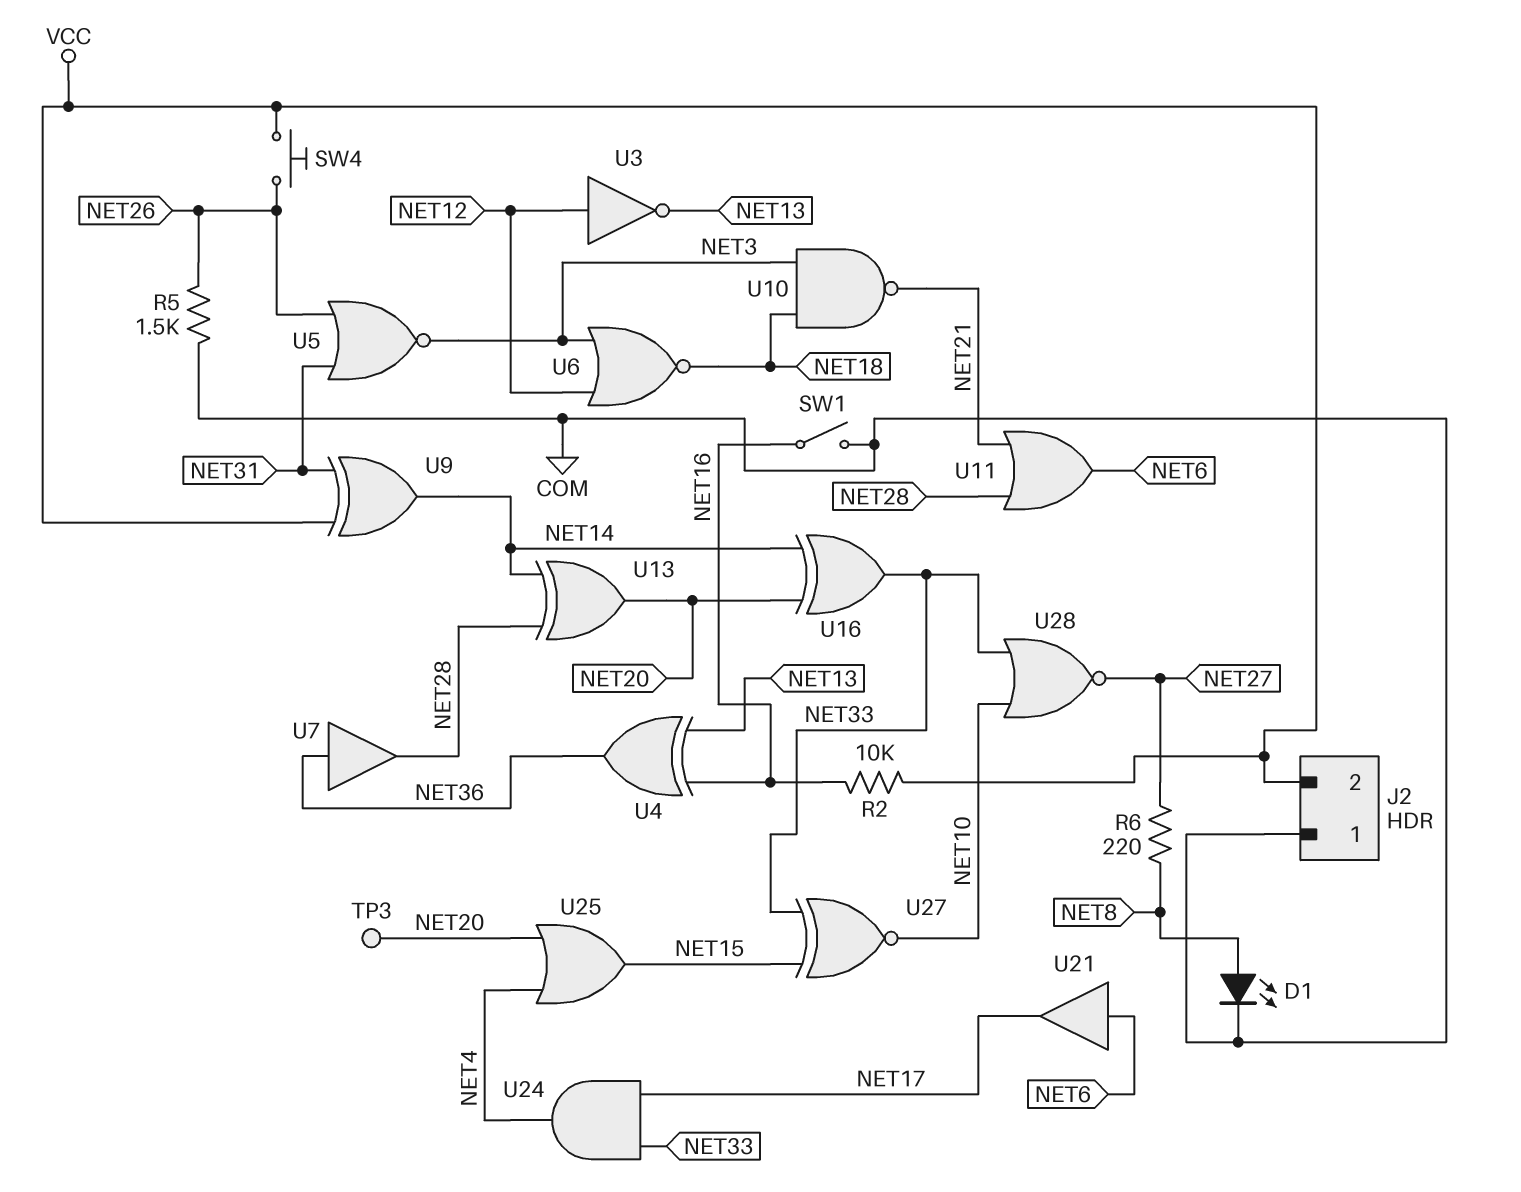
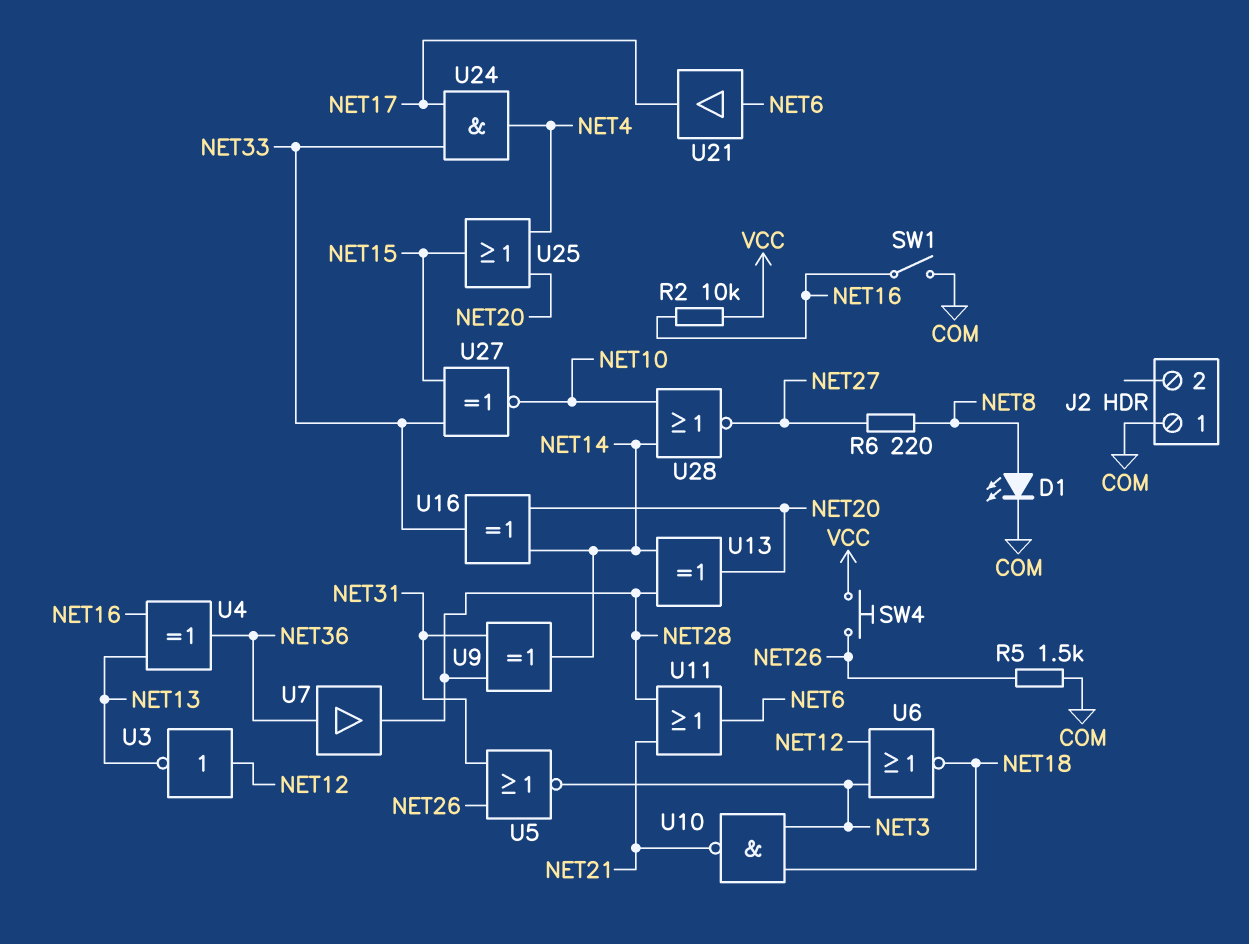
J2 pin 2: VCC -> none
TP3: test point (NET20) -> none
U9: XOR (in NET31, in VCC, out NET14) -> XOR (in NET28, in NET31, out NET14)
U28: NOR (in NET10, in NET33, out NET27) -> NOR (in NET10, in NET14, out NET27)

